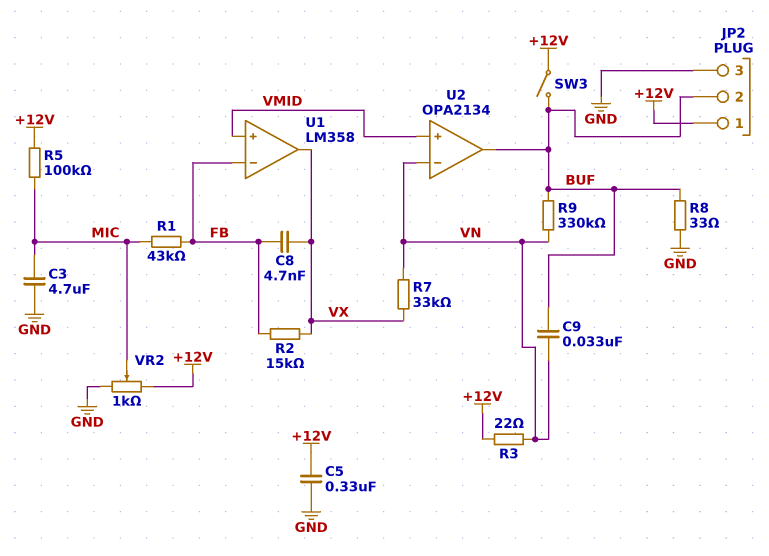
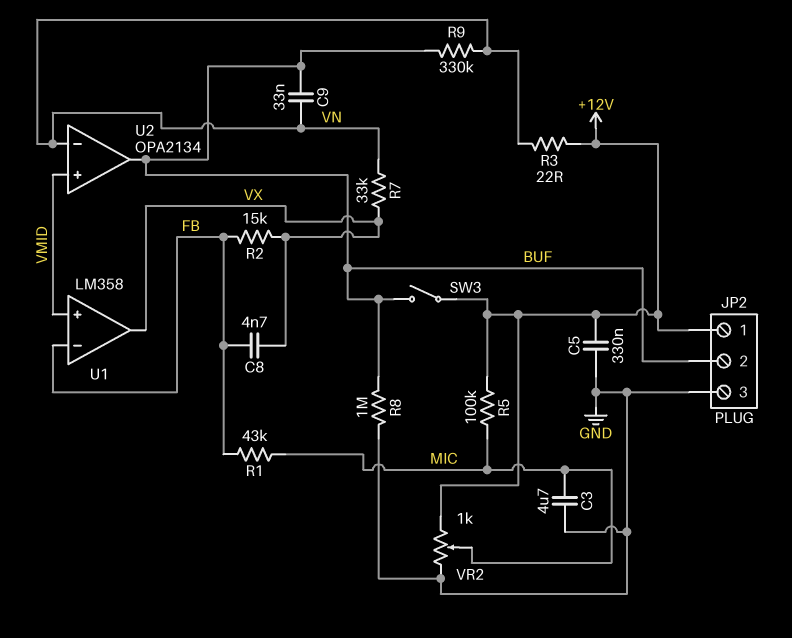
R8: 33 (BUF, GND) -> 1M (BUF, GND)

